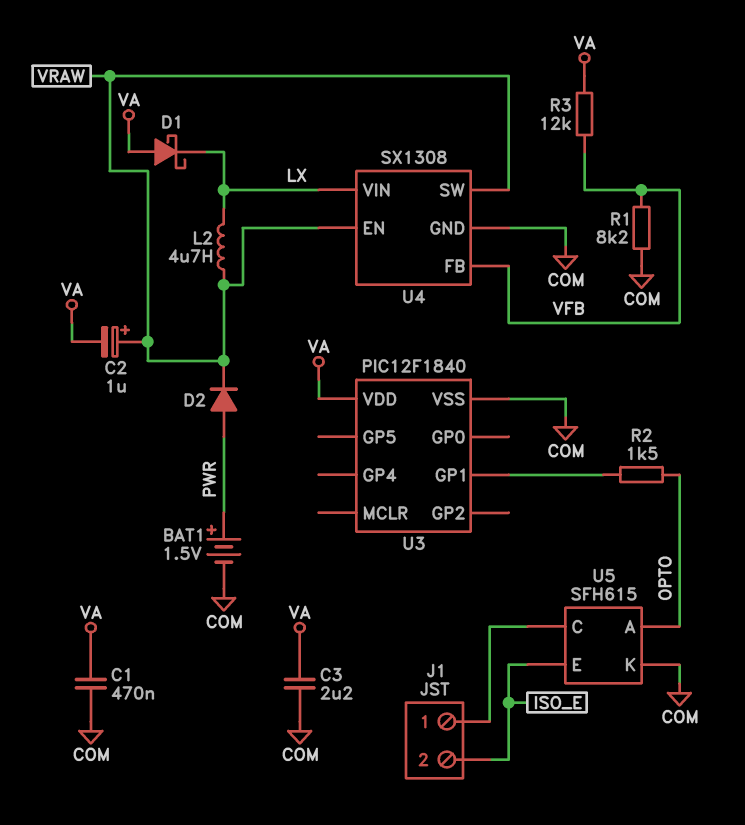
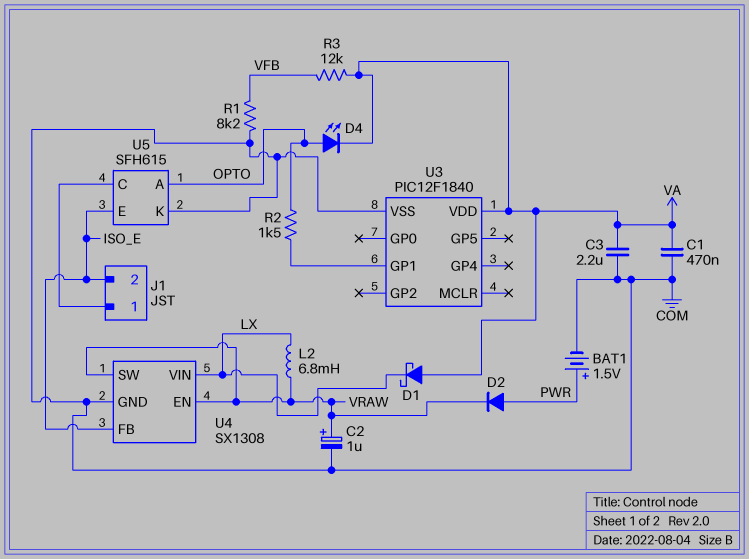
C2: 1uF (plus VRAW, minus VA) -> 1uF (plus VRAW, minus COM)
D4: none -> LED (A OPTO, K VA)
L2: 4.7uH (LX, VRAW) -> 6.8mH (LX, VRAW)
U4 pin FB: VFB -> ISO_E

